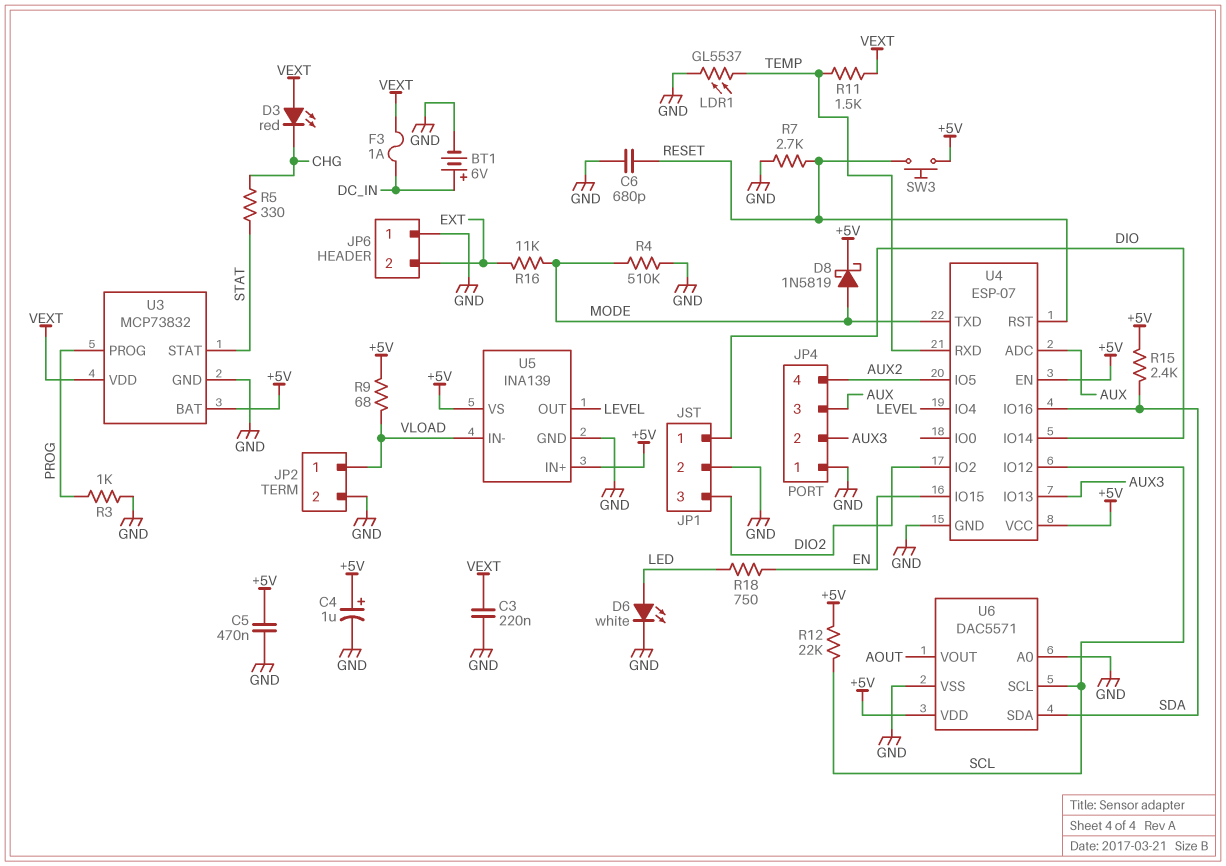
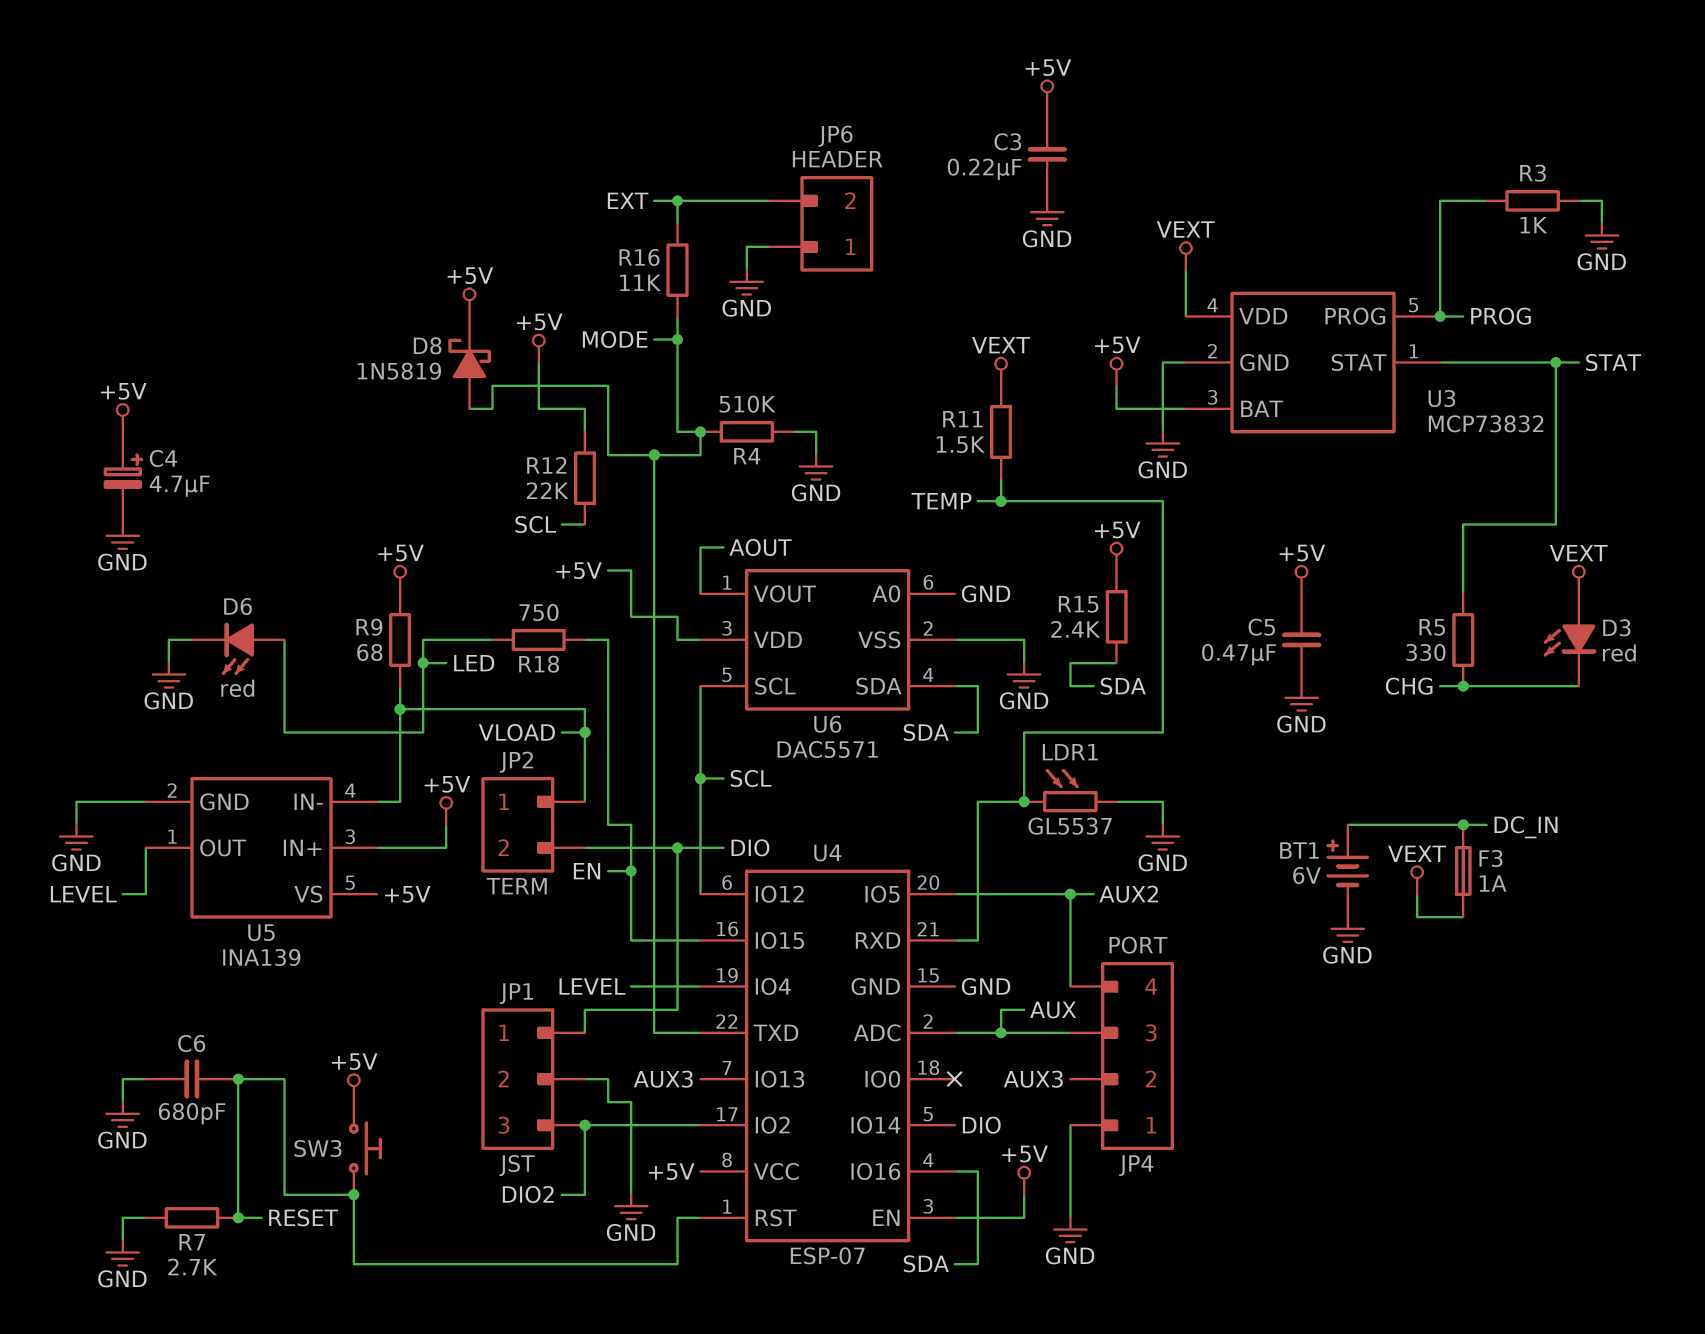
C3: 220nF (GND, VEXT) -> 220nF (+5V, GND)
C4: 1uF (plus +5V, minus GND) -> 4.7uF (plus +5V, minus GND)
D6: LED white (A LED, K GND) -> LED red (A LED, K GND)
JP2 pin 2: GND -> DIO

